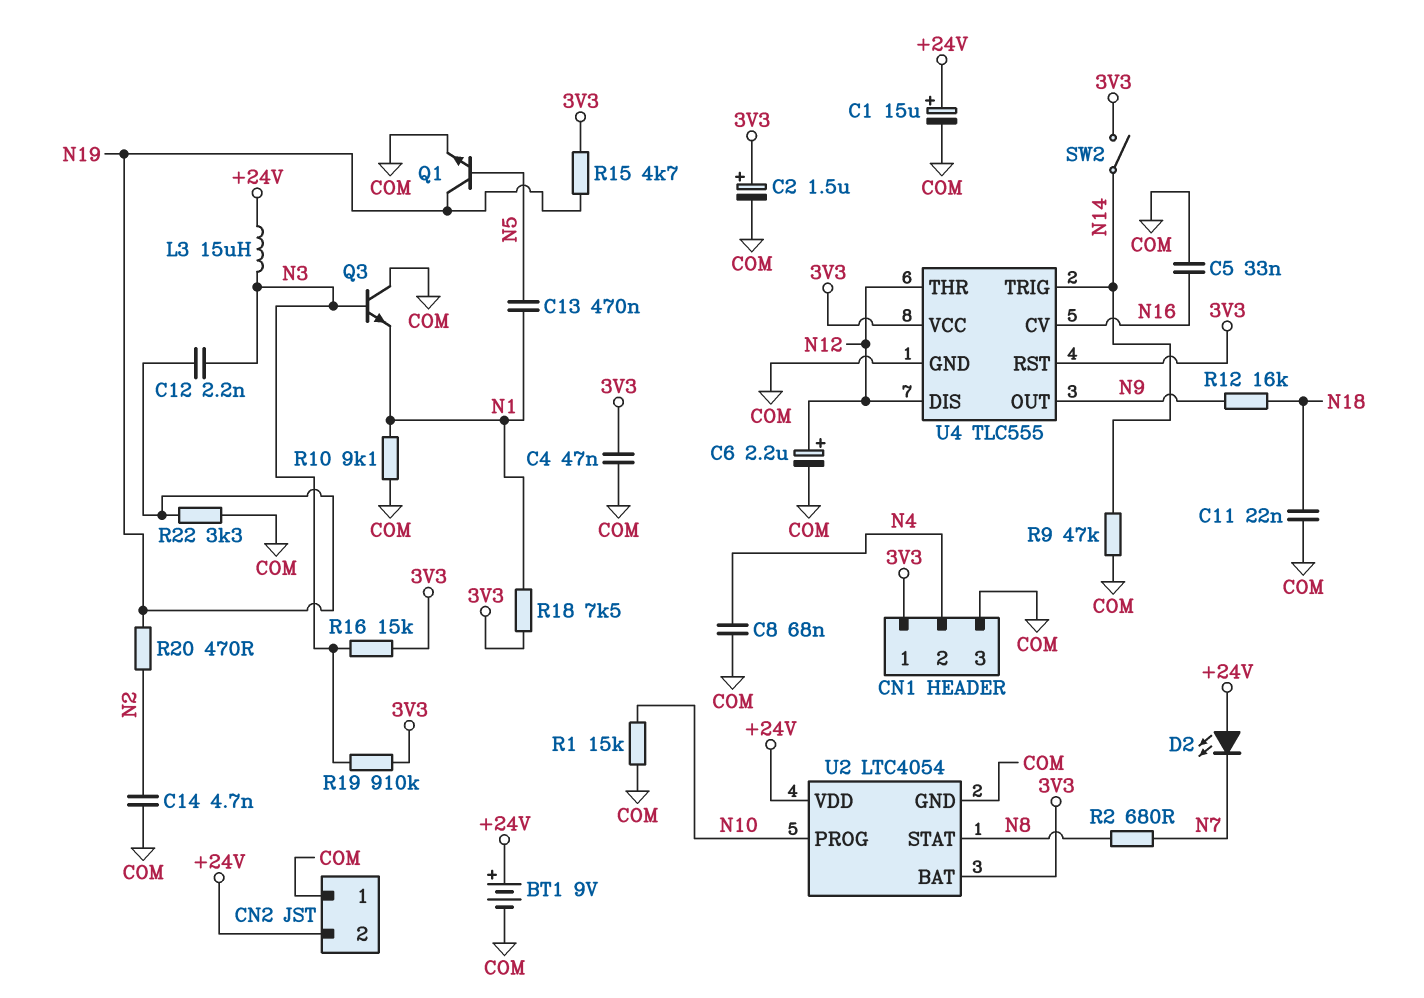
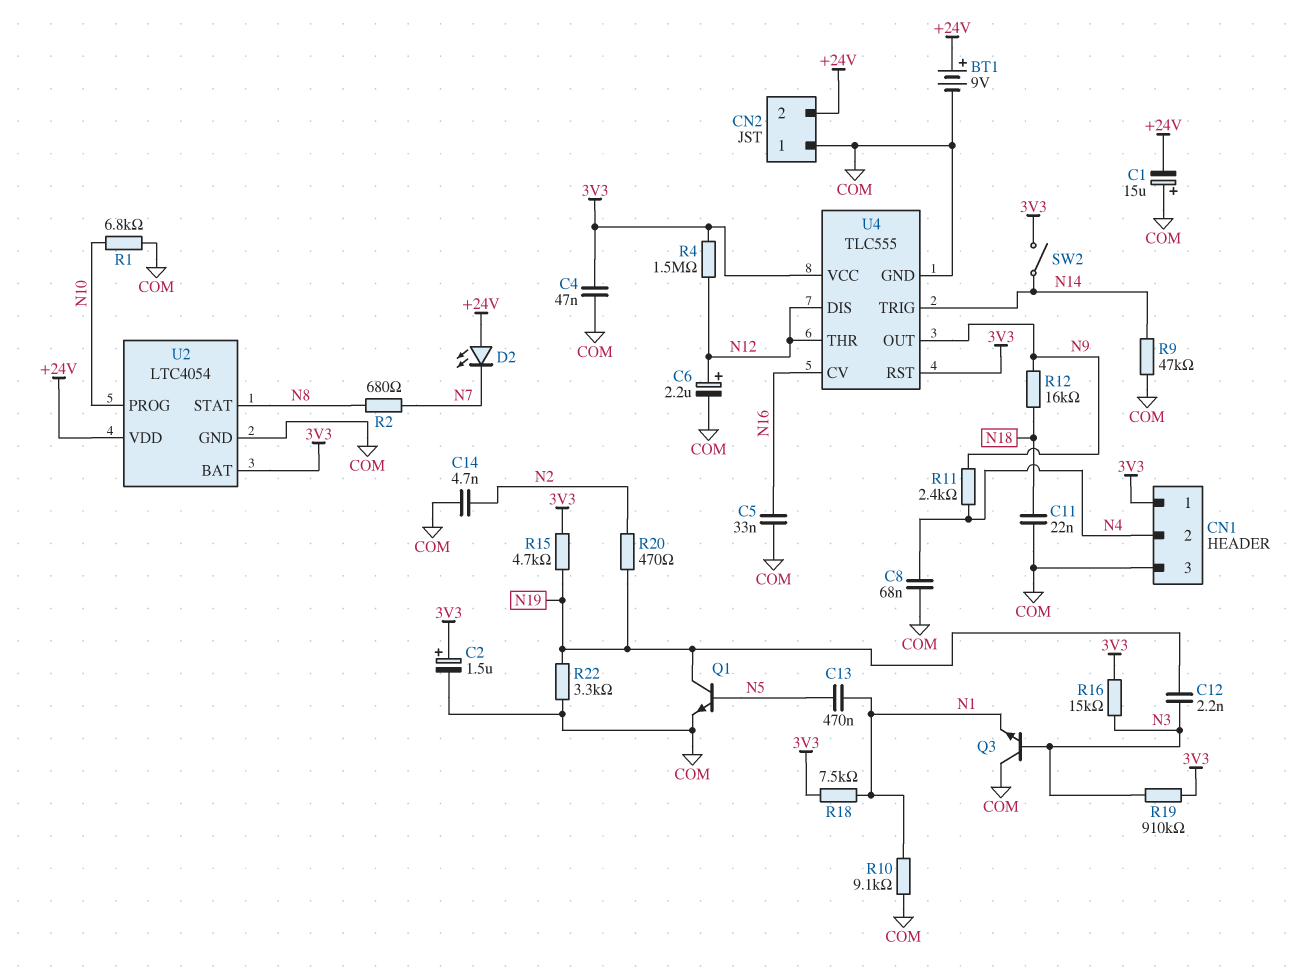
C1: 15uF (plus +24V, minus COM) -> 15uF (plus COM, minus +24V)
L3: 15uH (+24V, N3) -> none
R1: 15k (COM, N10) -> 6.8k (COM, N10)
R4: none -> 1.5M (3V3, N12)
R11: none -> 2.4k (N4, N9)

